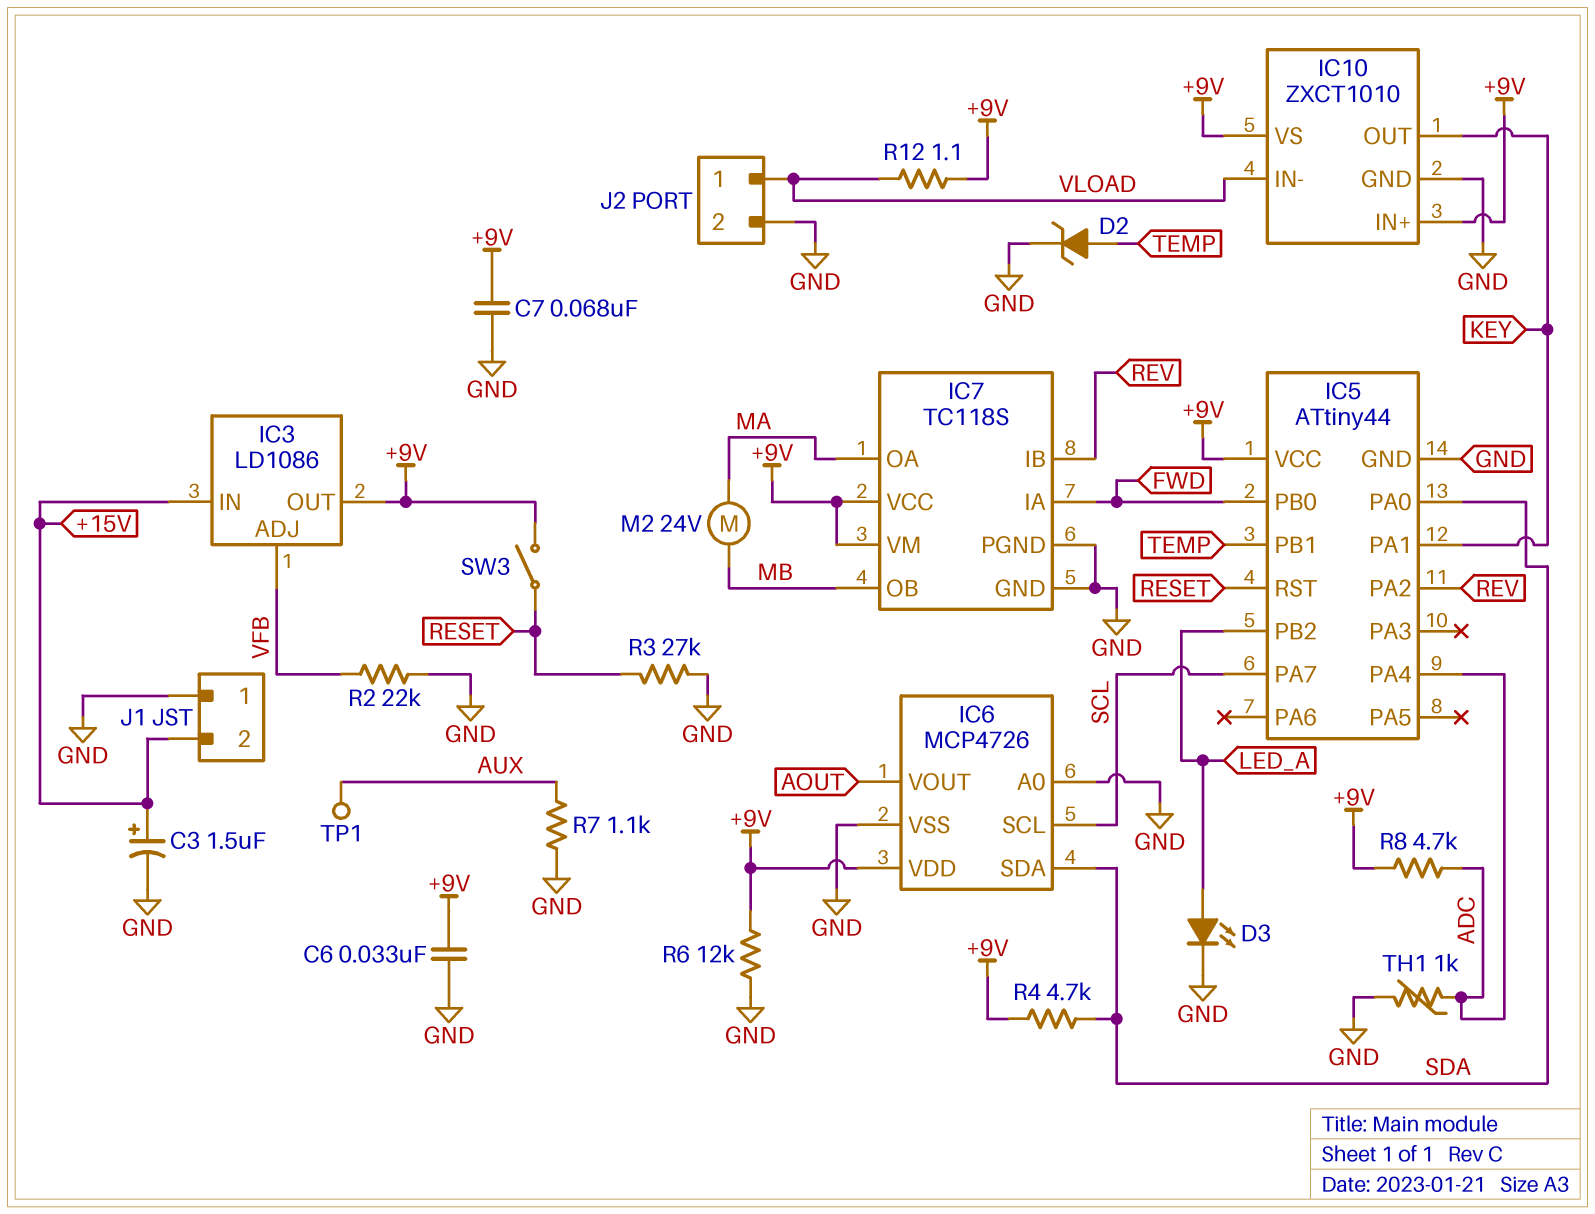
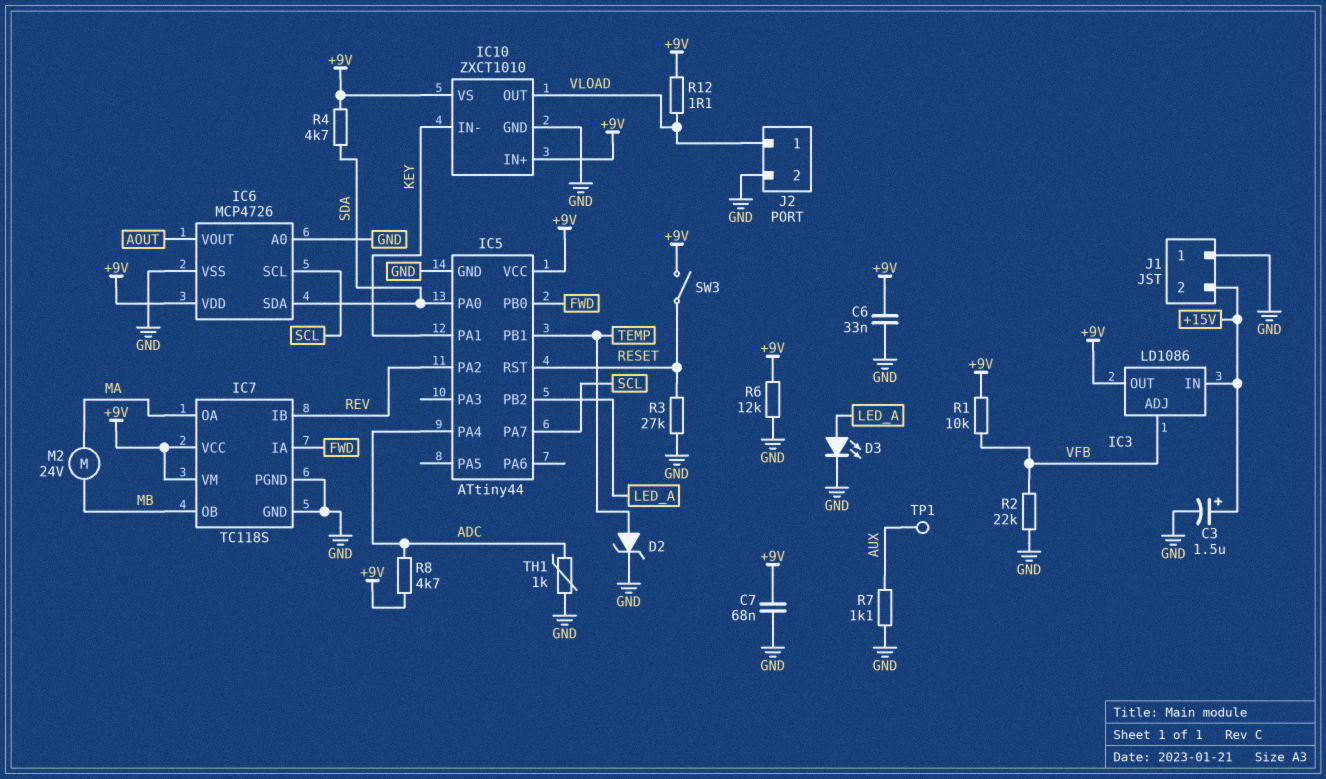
IC10 pin IN-: VLOAD -> KEY
IC10 pin OUT: KEY -> VLOAD
R1: none -> 10k (+9V, VFB)

